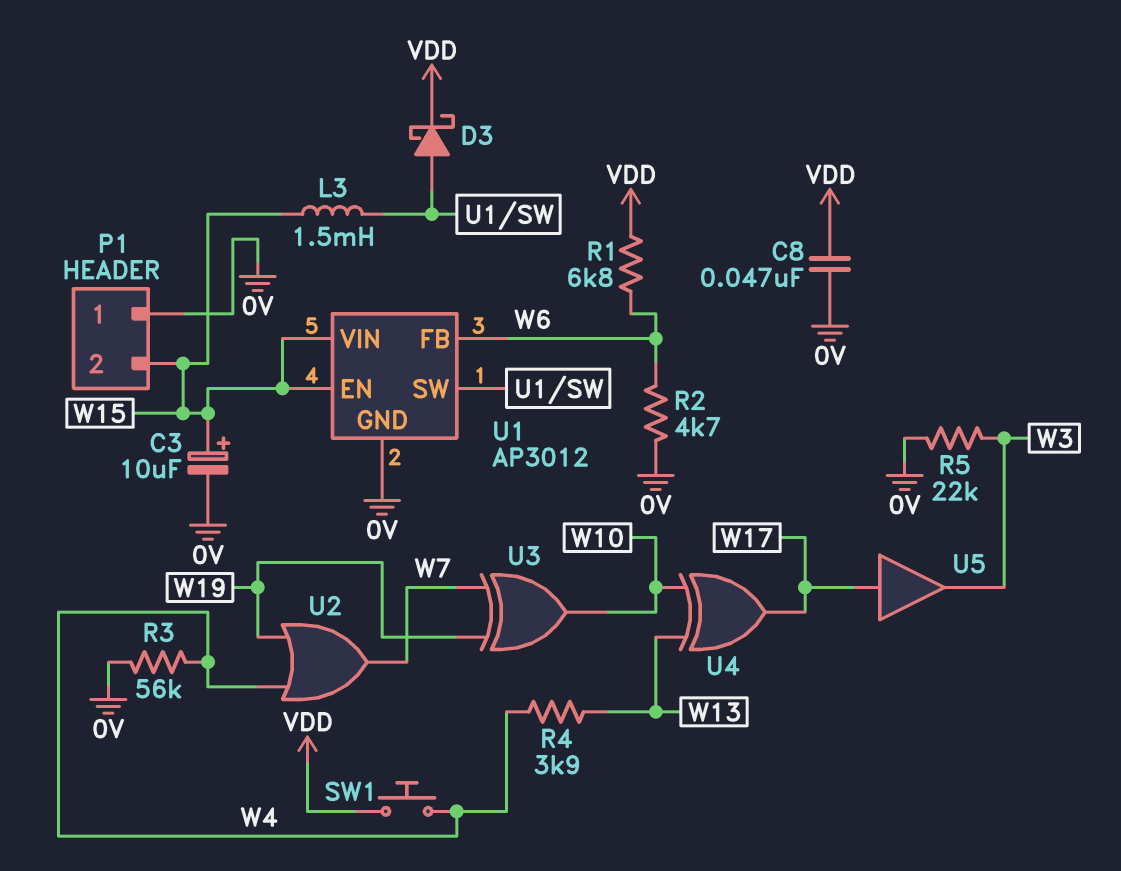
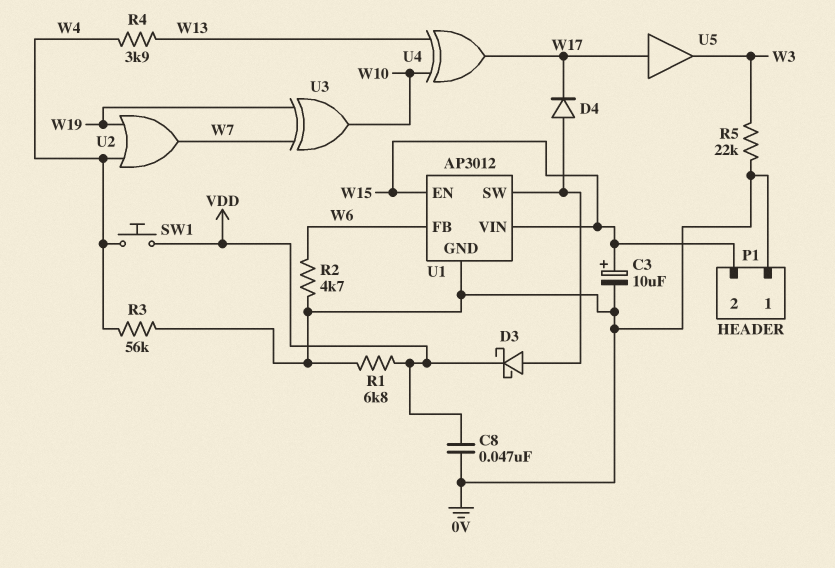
D4: none -> diode (A U1/SW, K W17)
L3: 1.5mH (U1/SW, W15) -> none
R1: 6.8k (VDD, W6) -> 6.8k (0V, VDD)

